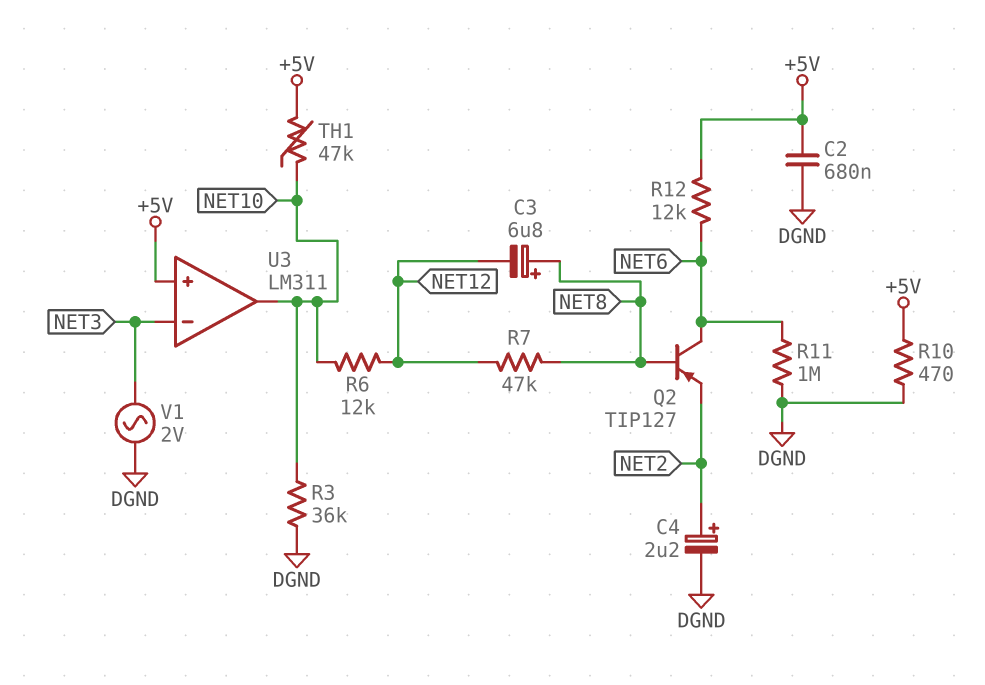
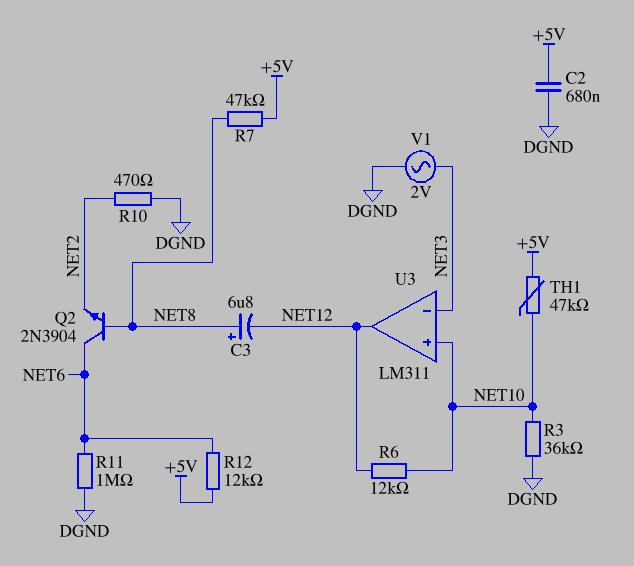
C4: 2.2uF (plus NET2, minus DGND) -> none
Q2: PNP TIP127 (B NET8, C NET6, E NET2) -> NPN 2N3904 (B NET8, C NET6, E NET2)
R7: 47k (NET8, NET12) -> 47k (+5V, NET8)
R10: 470 (+5V, DGND) -> 470 (DGND, NET2)
U3 pin in+: +5V -> NET10
U3 pin out: NET10 -> NET12

